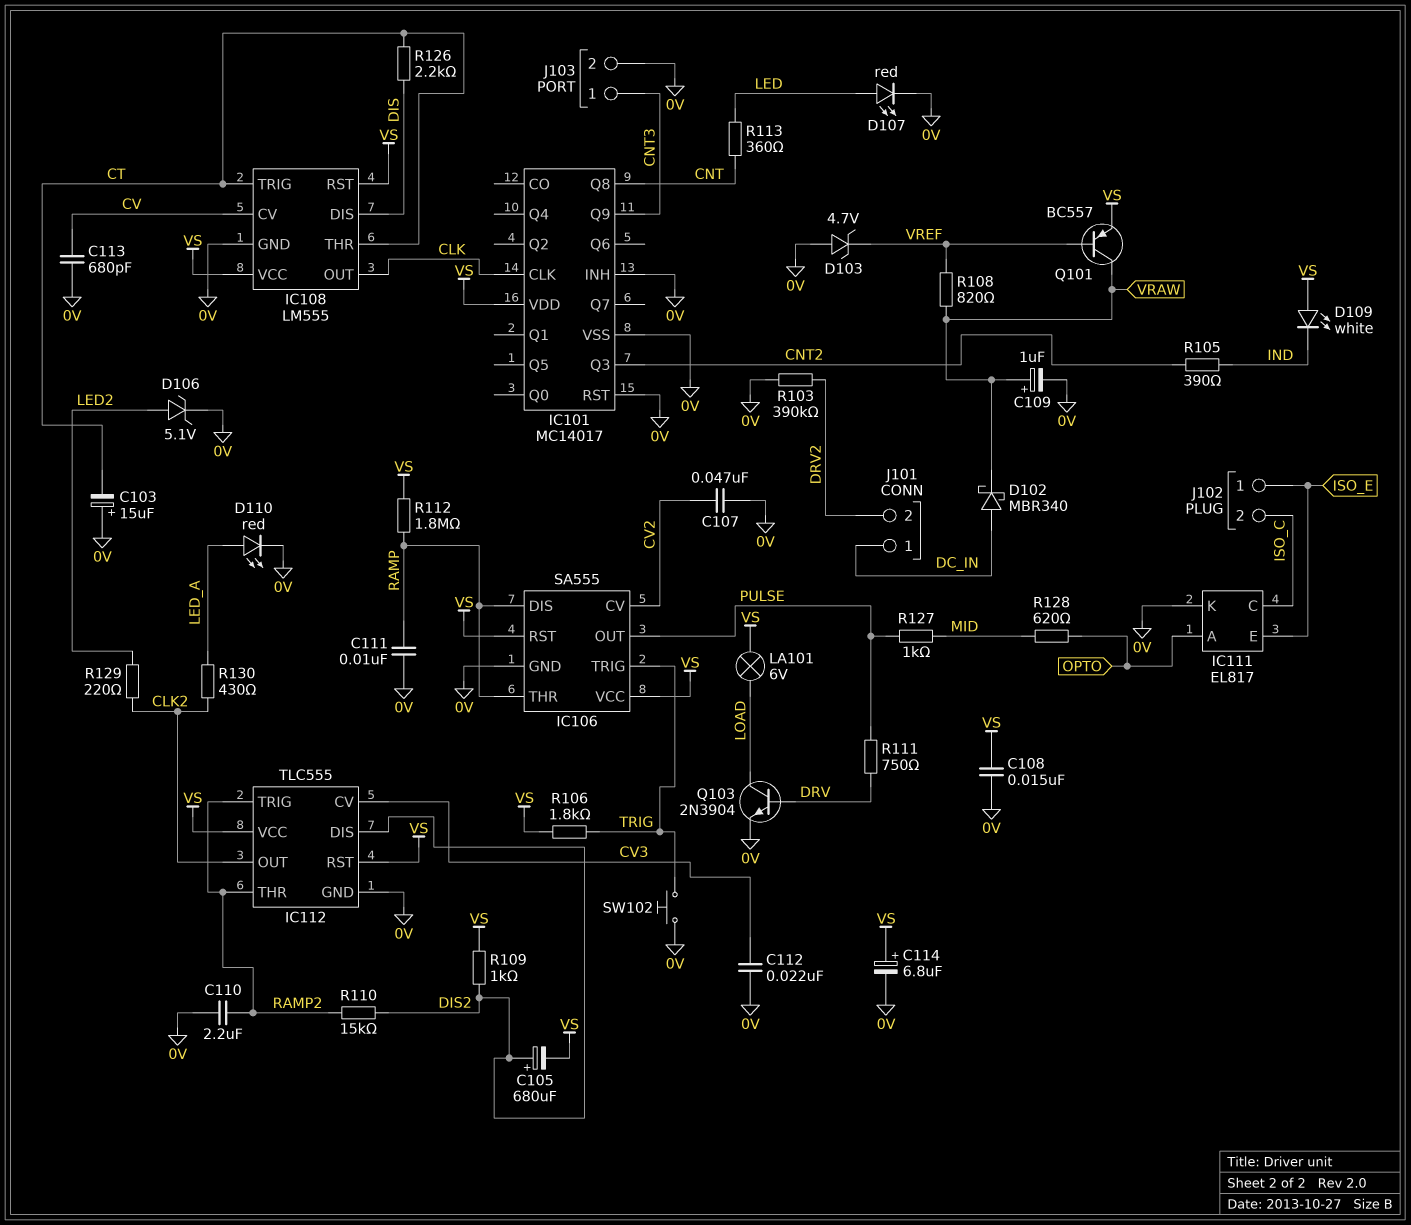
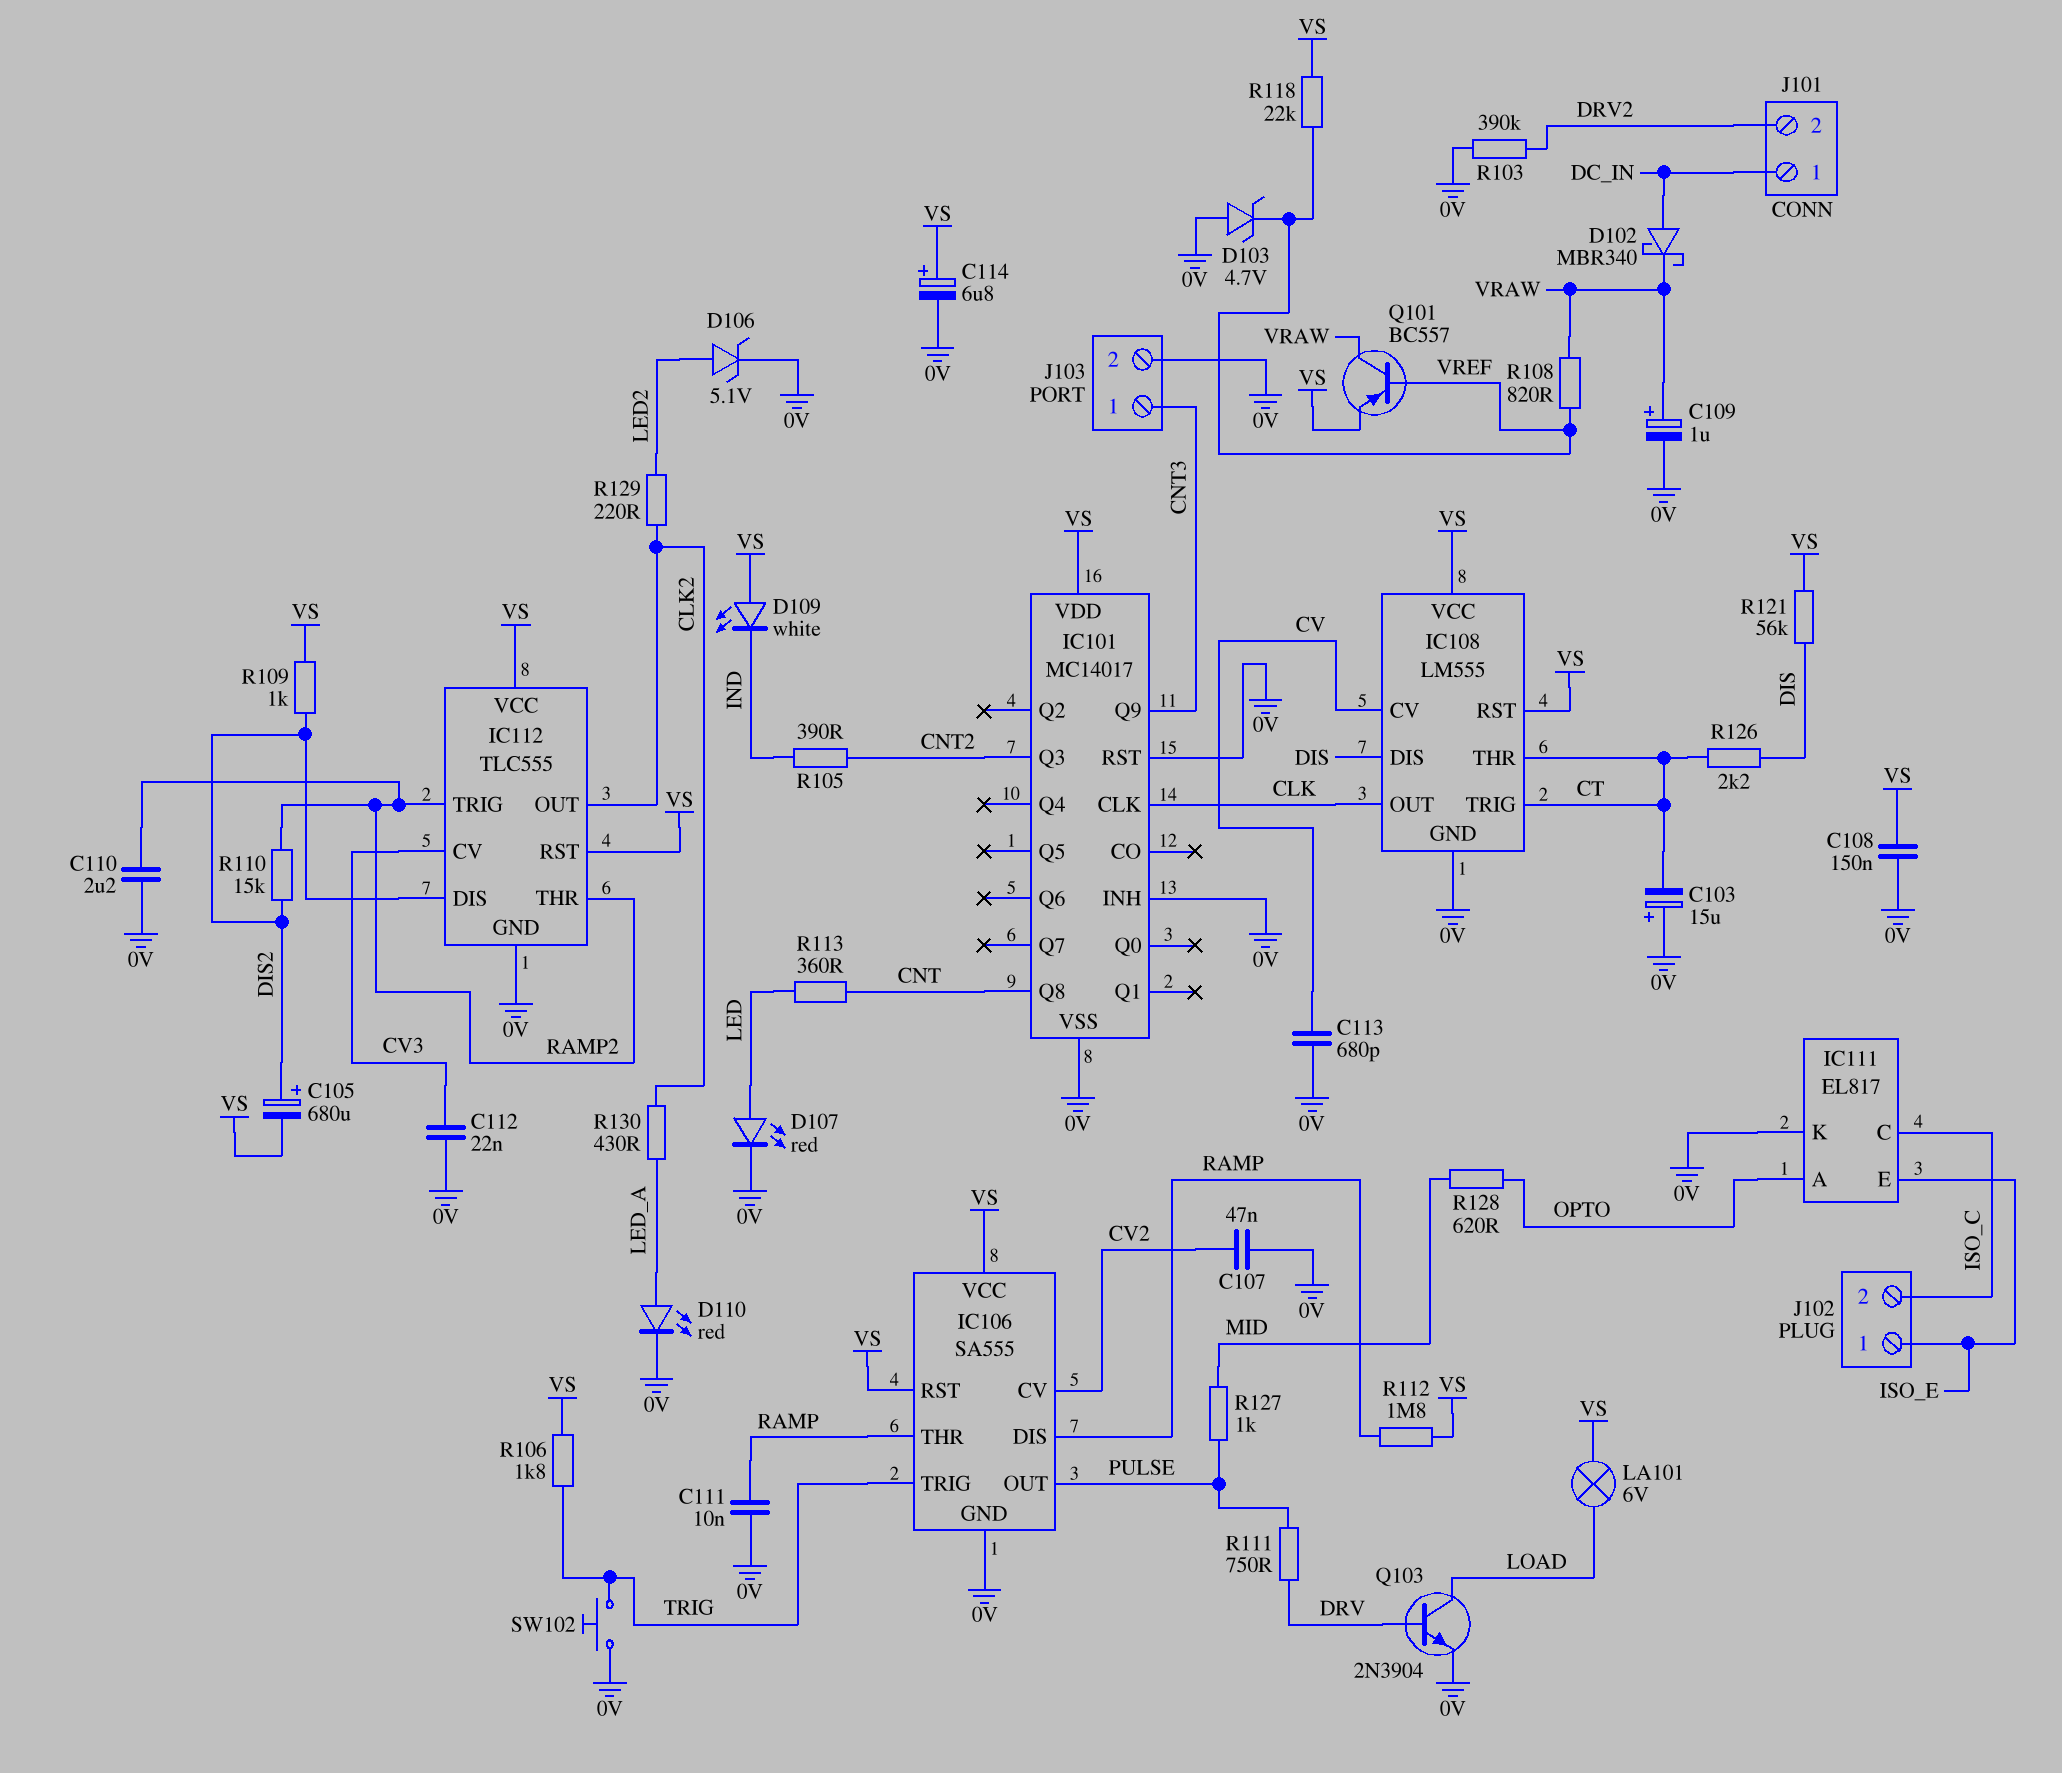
C108: 15nF (0V, VS) -> 150nF (0V, VS)
R118: none -> 22k (VREF, VS)
R121: none -> 56k (DIS, VS)

